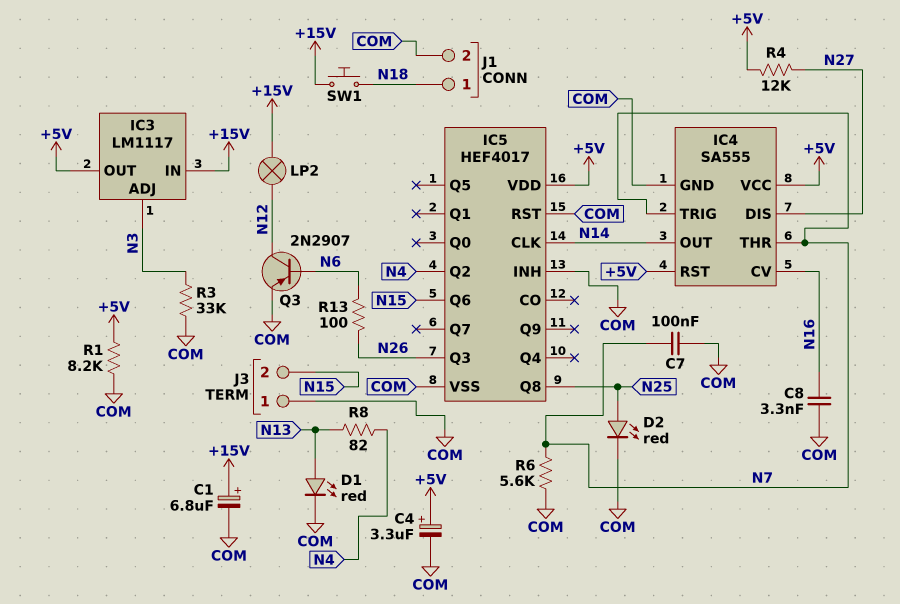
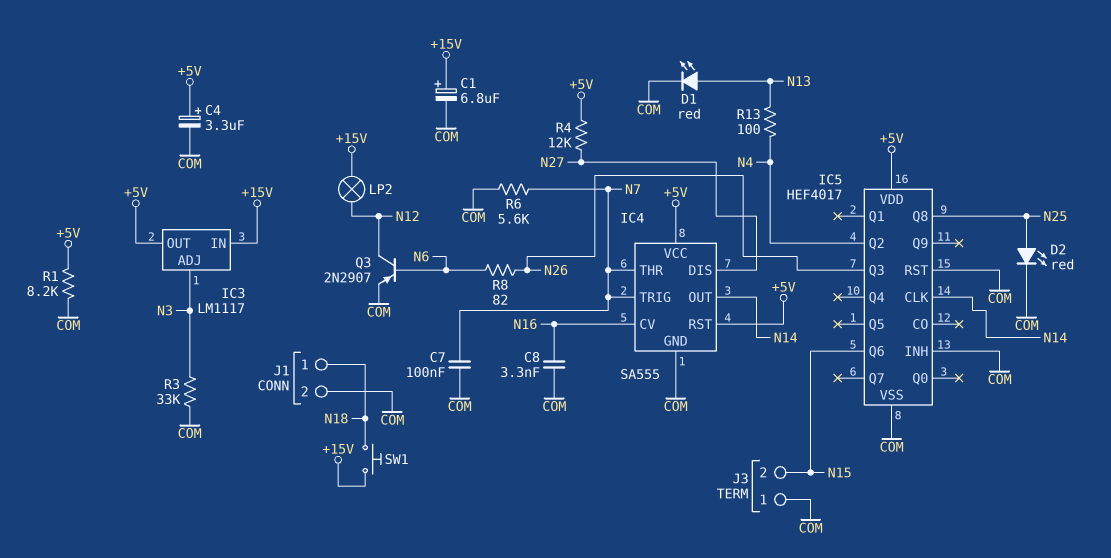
R8: 82 (N4, N13) -> 82 (N6, N26)
R13: 100 (N6, N26) -> 100 (N4, N13)

